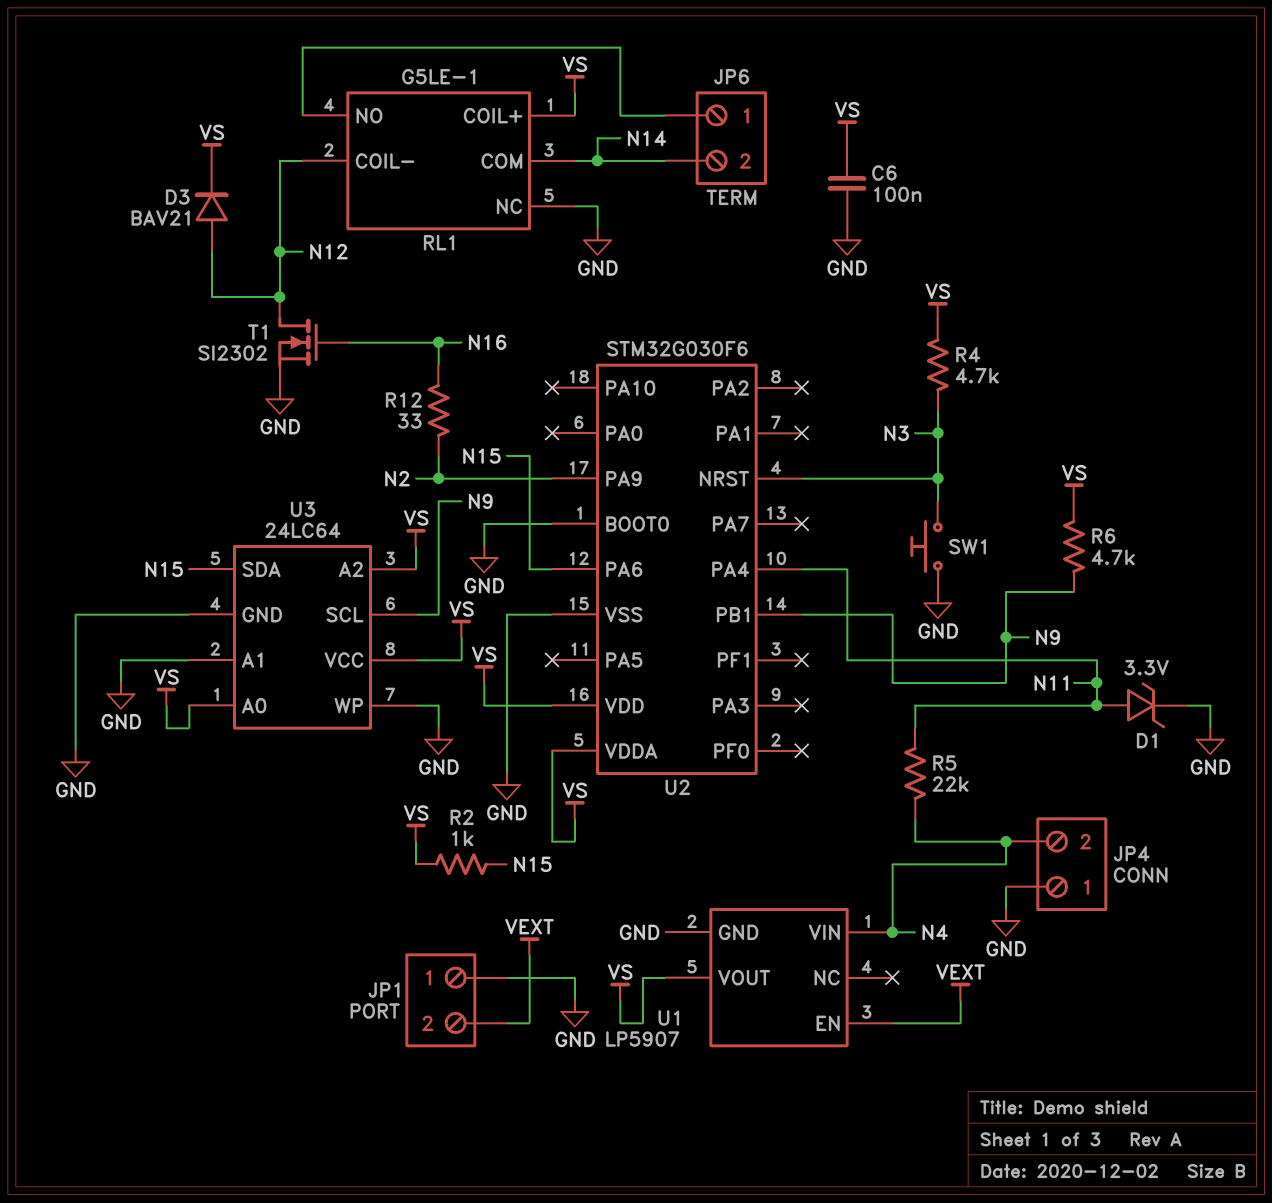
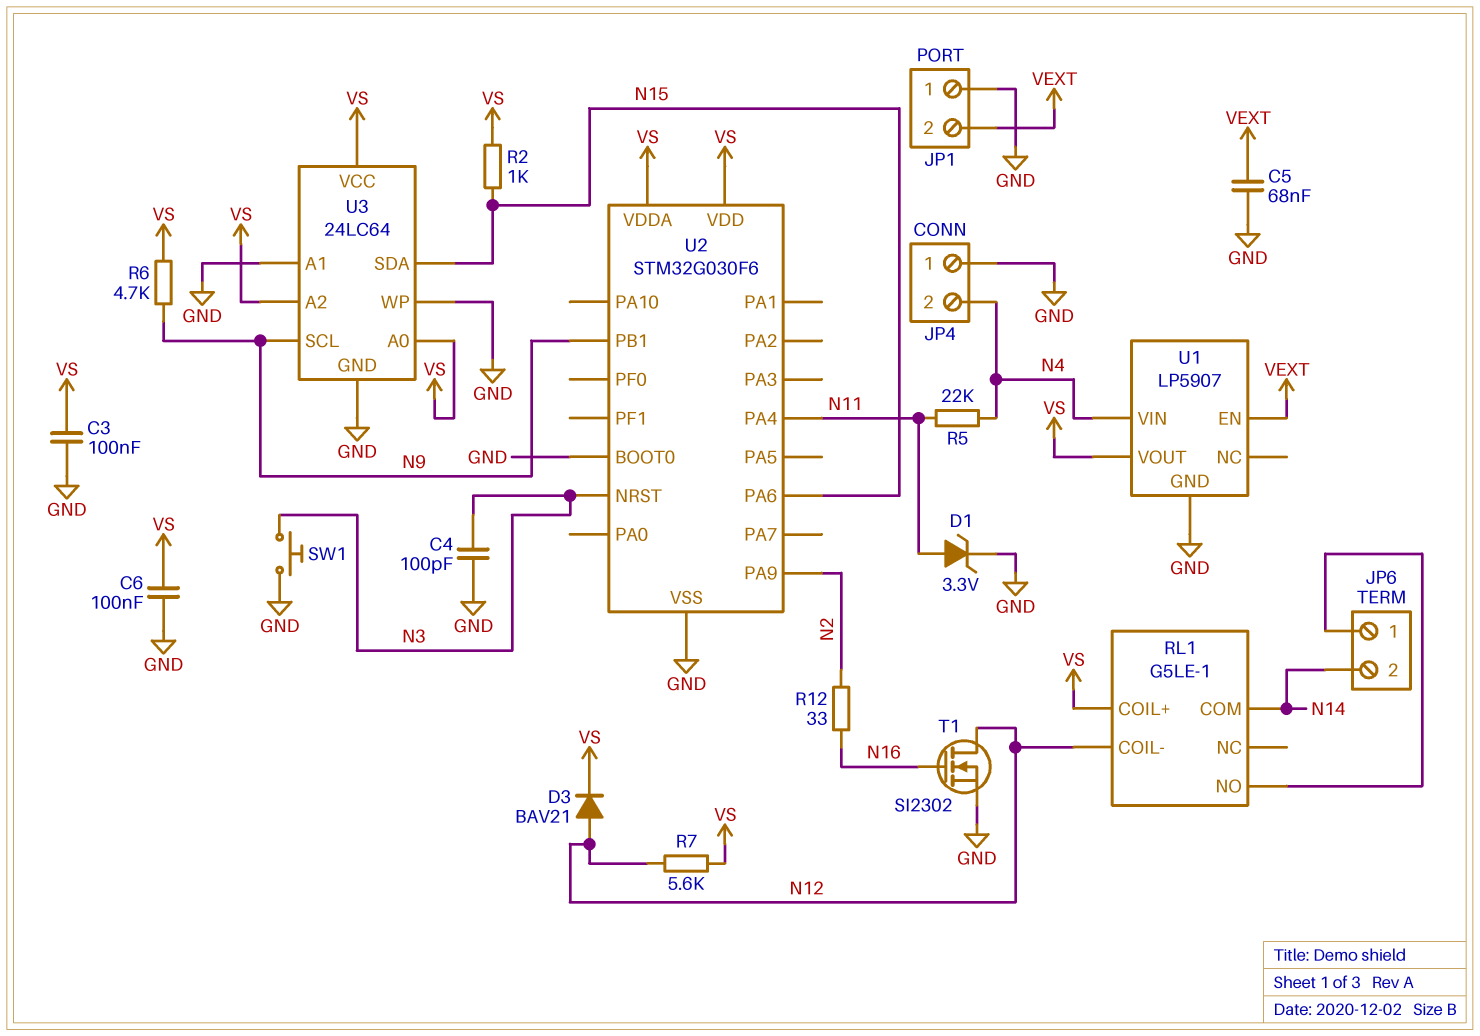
C3: none -> 100nF (GND, VS)
C4: none -> 100pF (GND, N3)
C5: none -> 68nF (GND, VEXT)
R4: 4.7k (N3, VS) -> none
R7: none -> 5.6k (N12, VS)
RL1 pin NC: GND -> none

